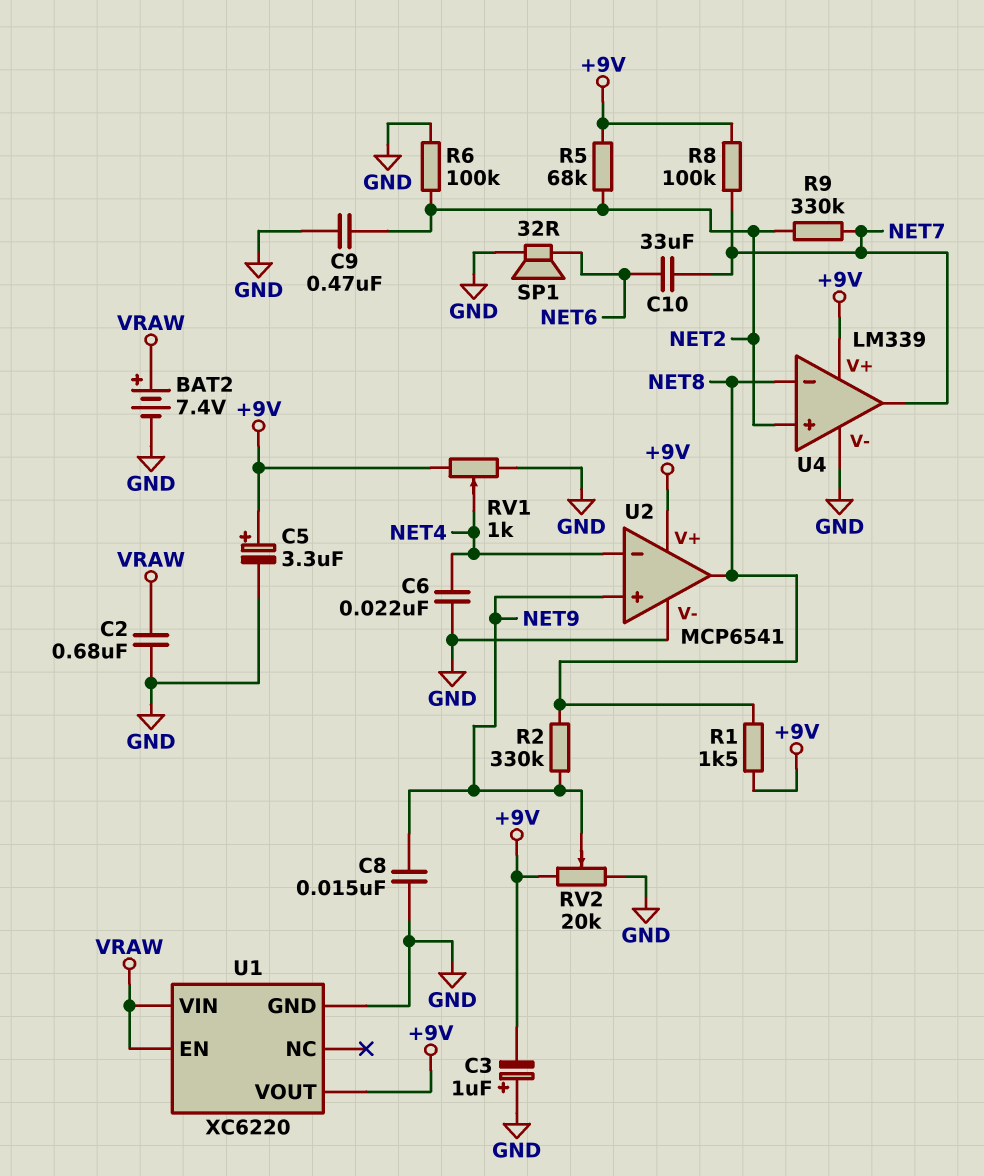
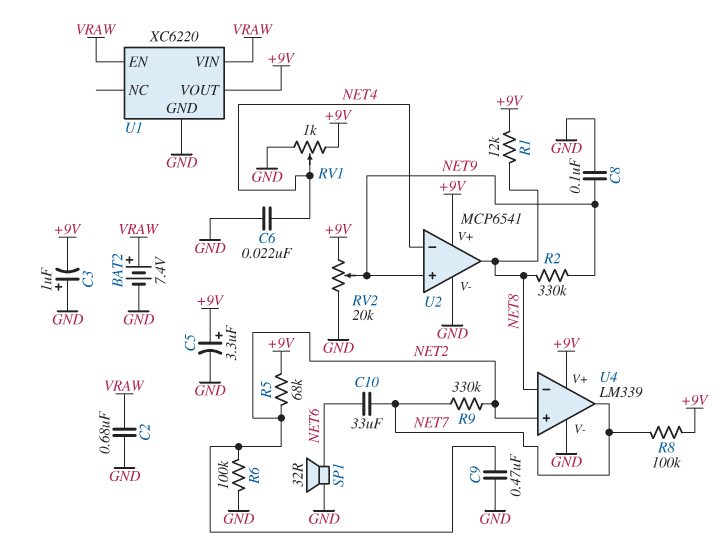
C8: 15nF (GND, NET9) -> 100nF (GND, NET9)
R1: 1.5k (+9V, NET8) -> 12k (+9V, NET8)

